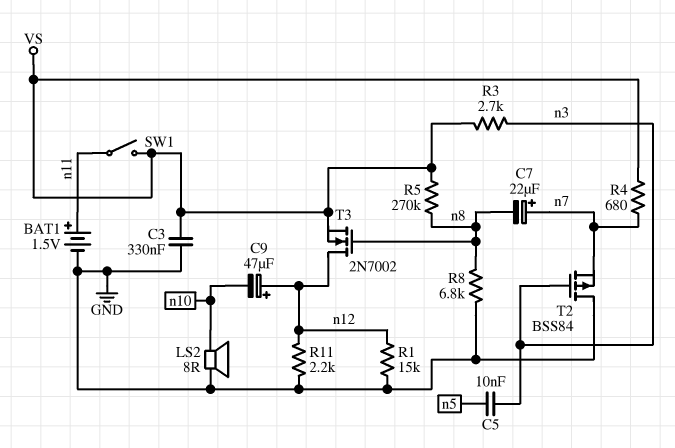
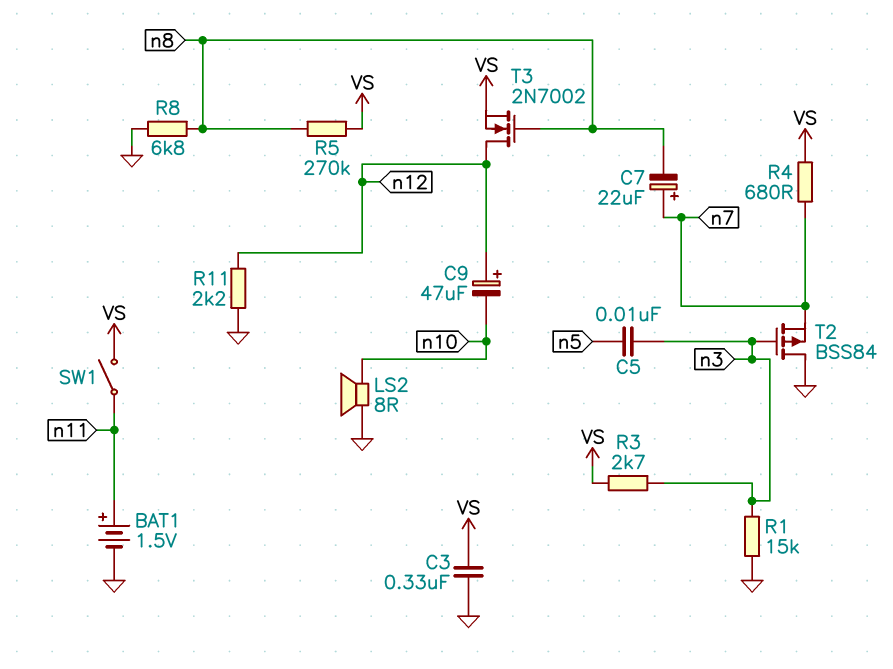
R1: 15k (GND, n12) -> 15k (GND, n3)

